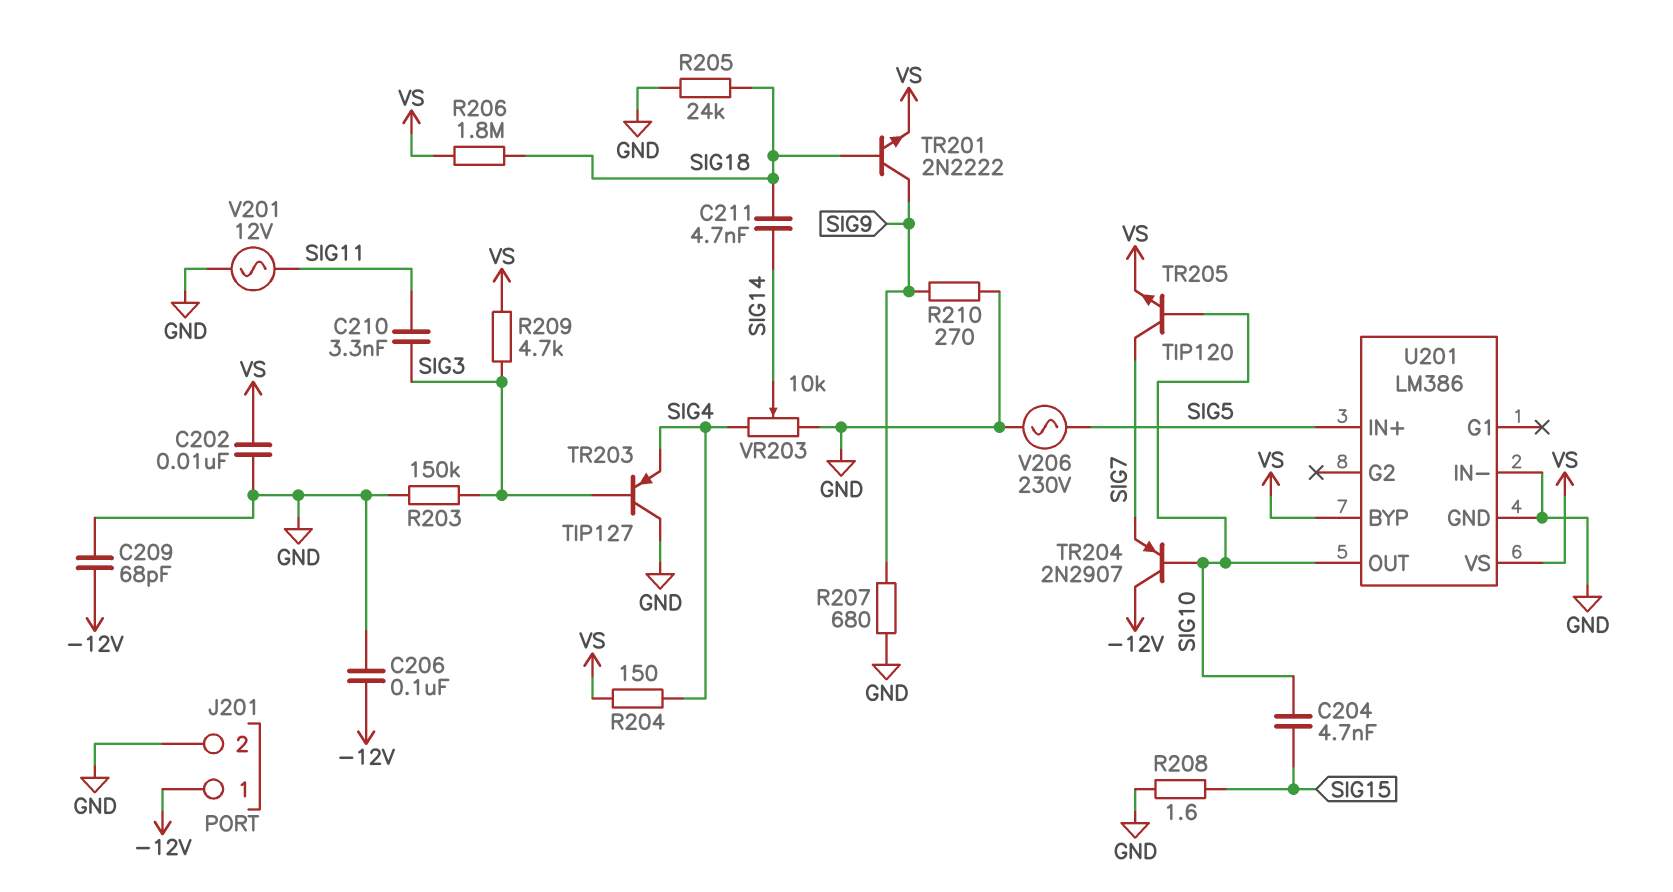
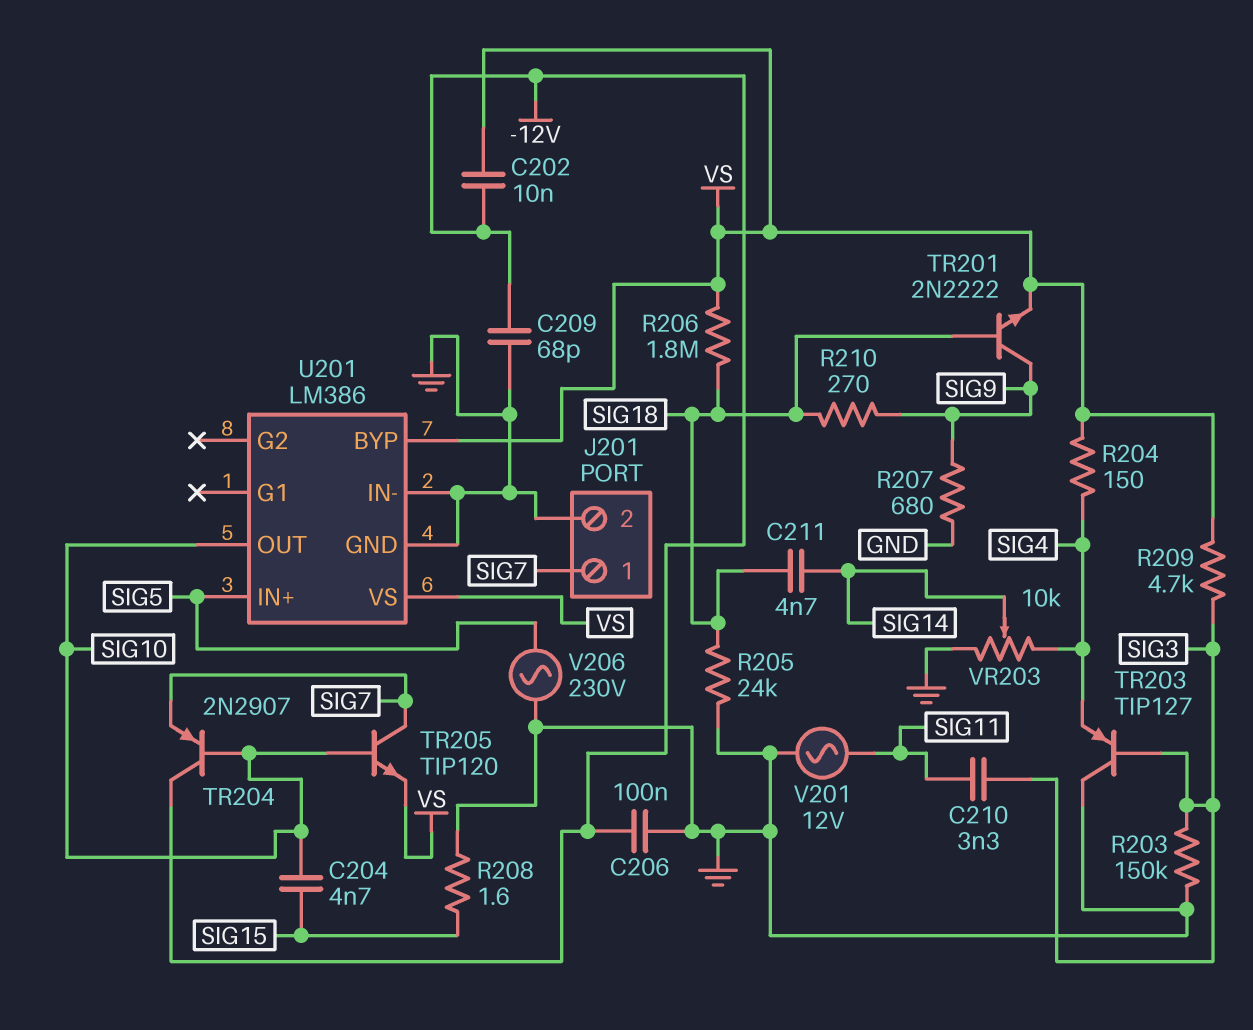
C202: 10nF (GND, VS) -> 10nF (-12V, VS)
J201 pin 1: -12V -> SIG7
R210: 270 (GND, SIG9) -> 270 (SIG9, SIG18)

